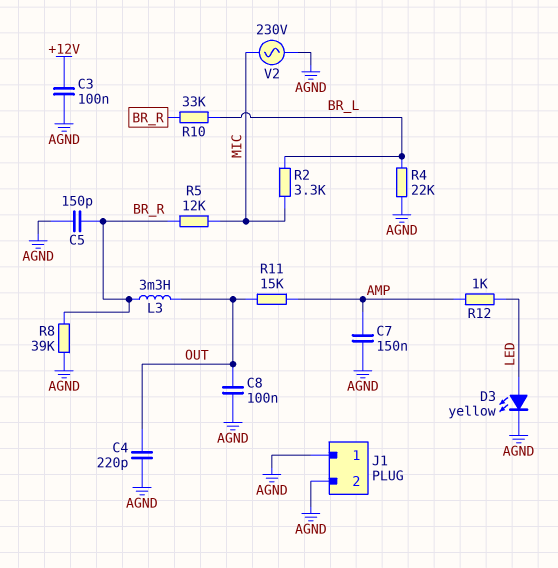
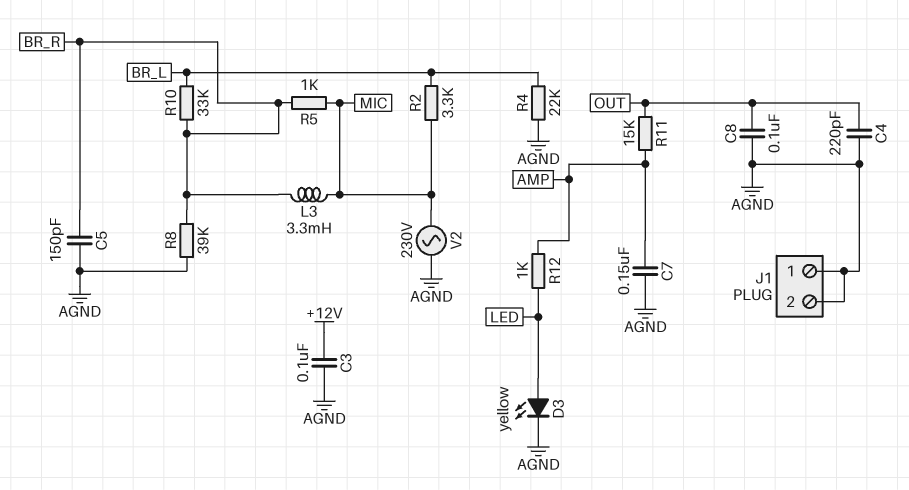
L3: 3.3mH (BR_R, OUT) -> 3.3mH (BR_R, MIC)
R5: 12k (BR_R, MIC) -> 1k (BR_R, MIC)

